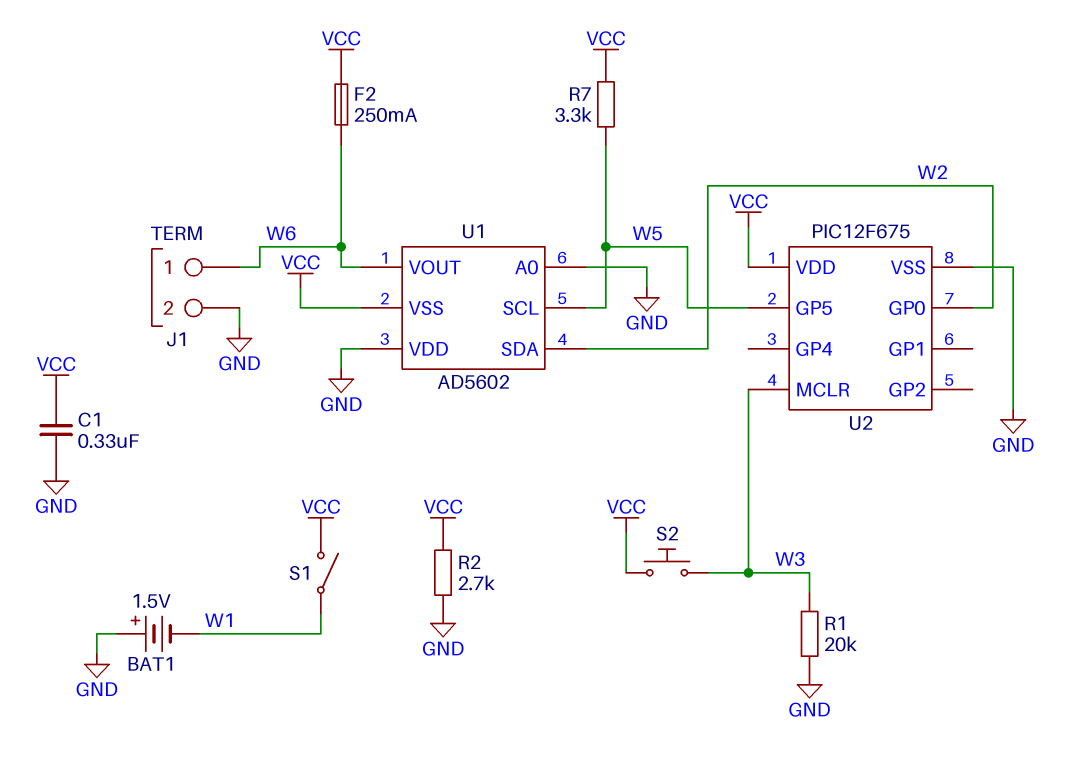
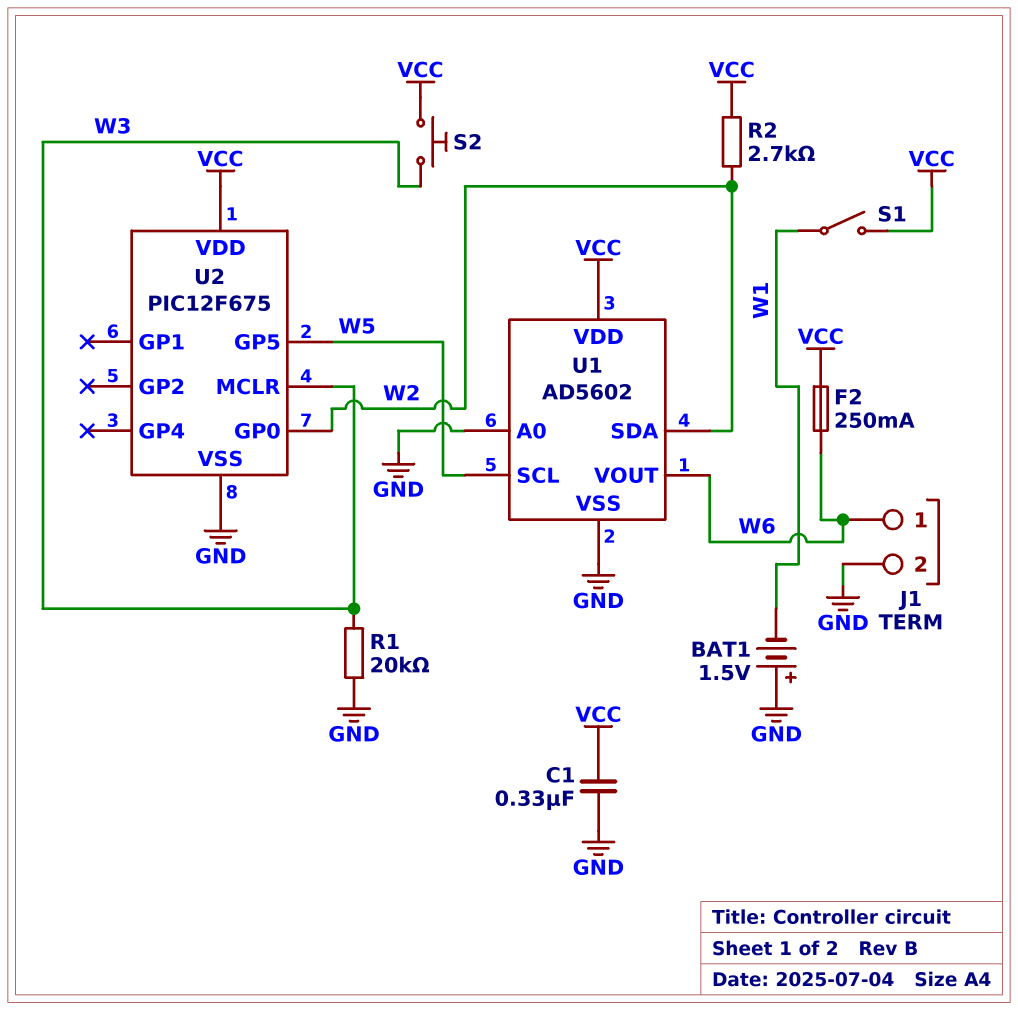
R2: 2.7k (GND, VCC) -> 2.7k (VCC, W2)
R7: 3.3k (VCC, W5) -> none
U1 pin VDD: GND -> VCC
U1 pin VSS: VCC -> GND

